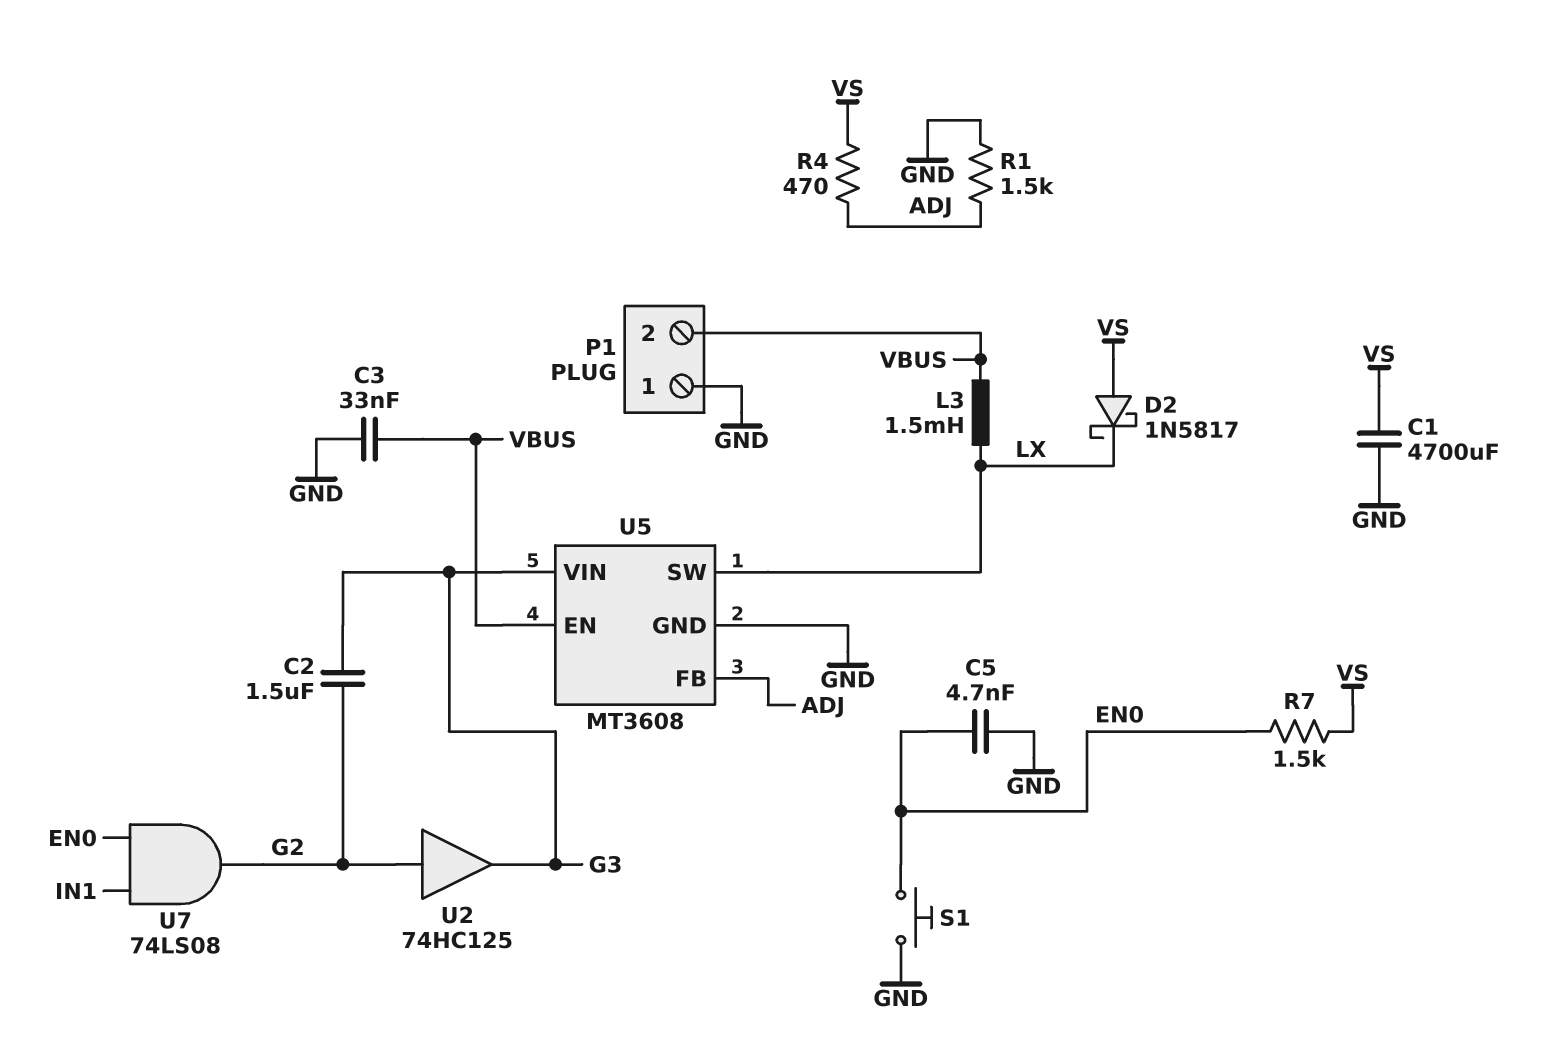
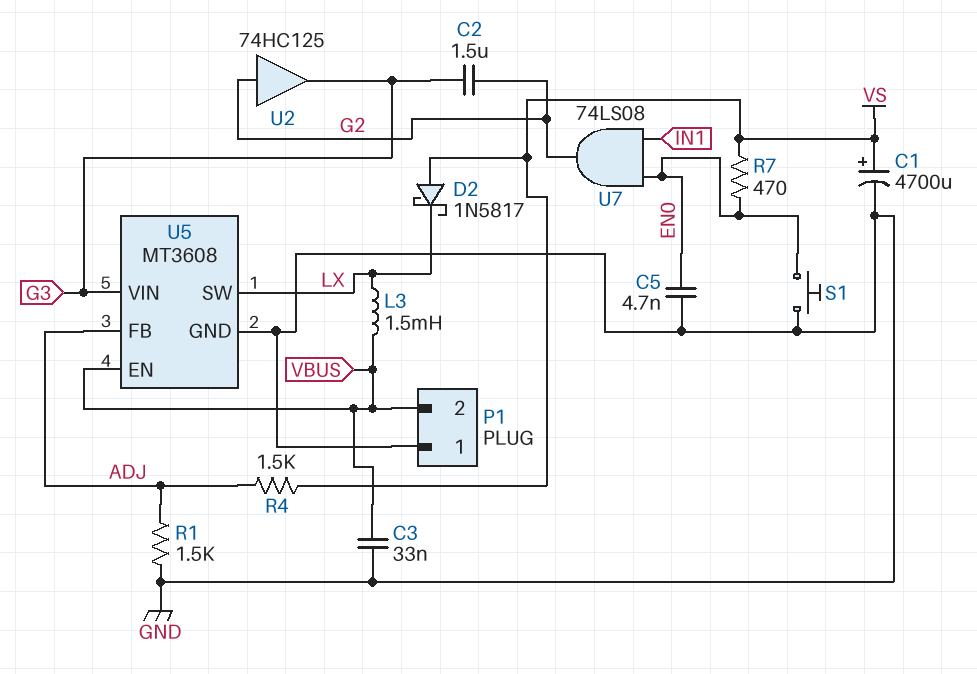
C1: 4700uF (GND, VS) -> 4700uF (plus VS, minus GND)
R4: 470 (ADJ, VS) -> 1.5k (ADJ, VS)
R7: 1.5k (EN0, VS) -> 470 (EN0, VS)

